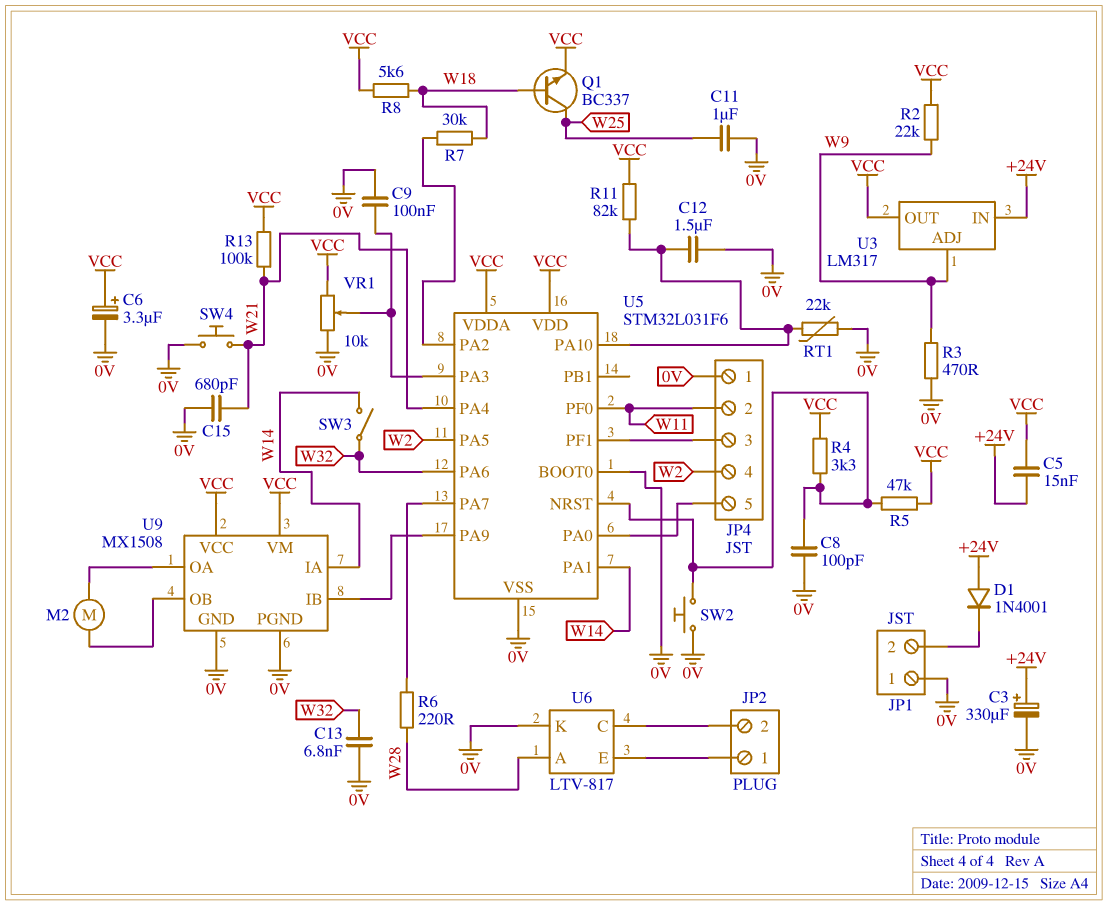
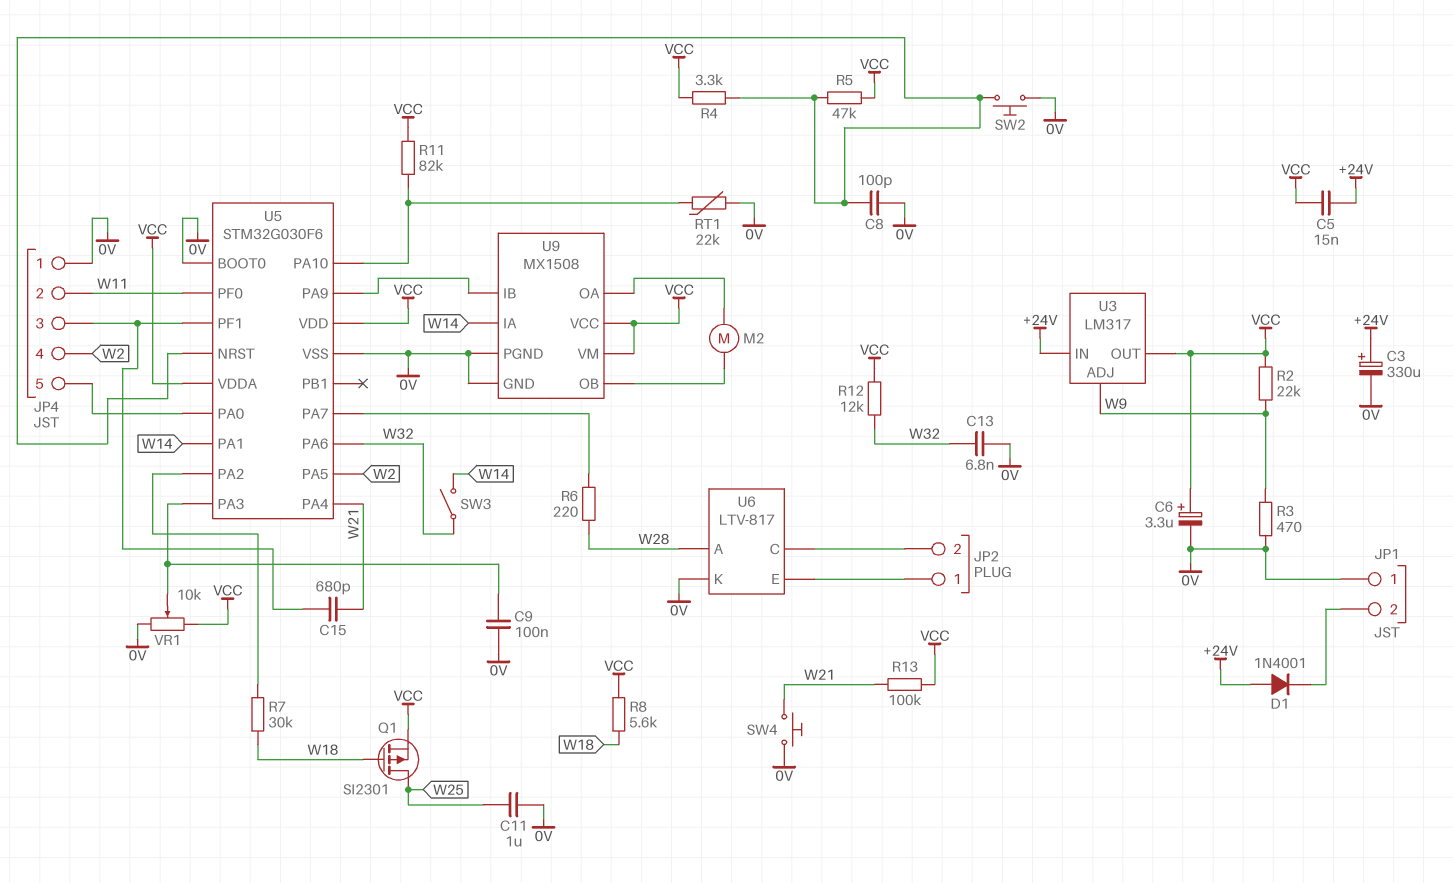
C12: 1.5uF (0V, U5/PA10) -> none
C15: 680pF (0V, W21) -> 680pF (JP4/3, W21)
Q1: NPN BC337 (B W18, C W25, E VCC) -> PMOS SI2301 (G W18, D W25, S VCC)
R12: none -> 12k (VCC, W32)
U5: STM32L031F6 -> STM32G030F6

